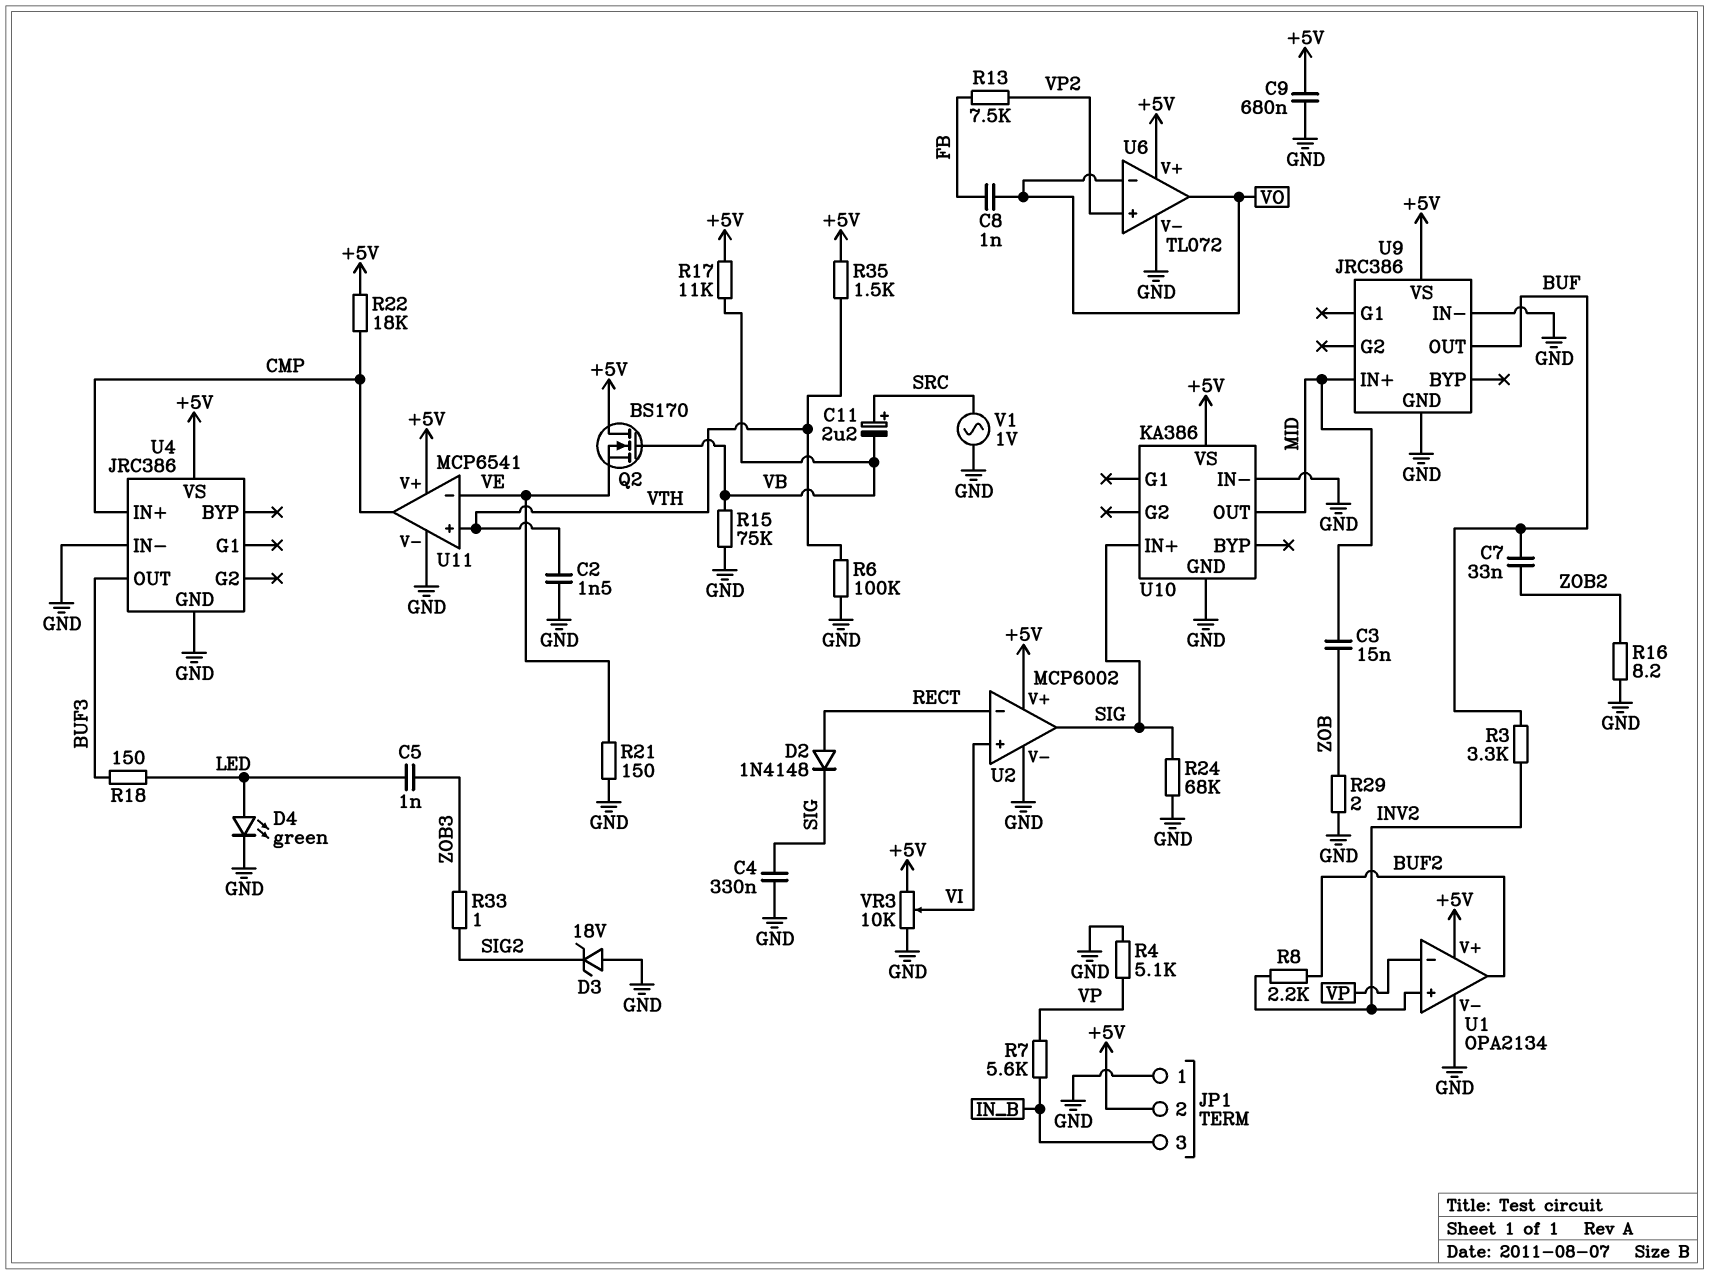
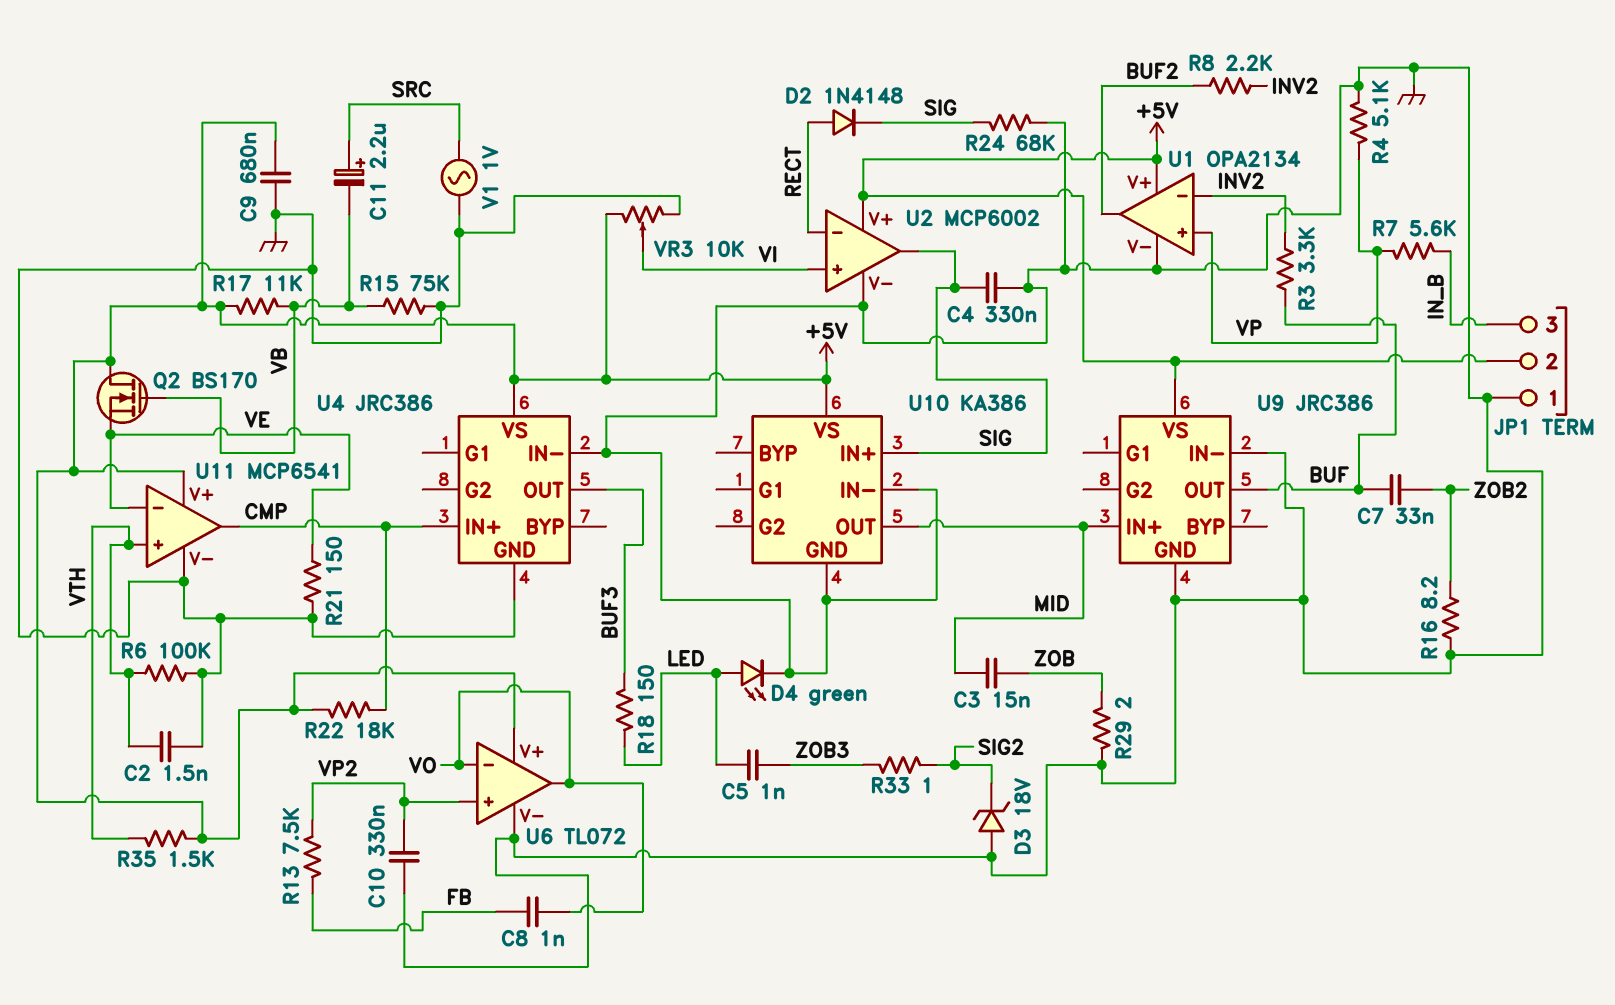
C10: none -> 330nF (GND, VP2)
U1 pin in+: INV2 -> VP
U1 pin in-: VP -> INV2

